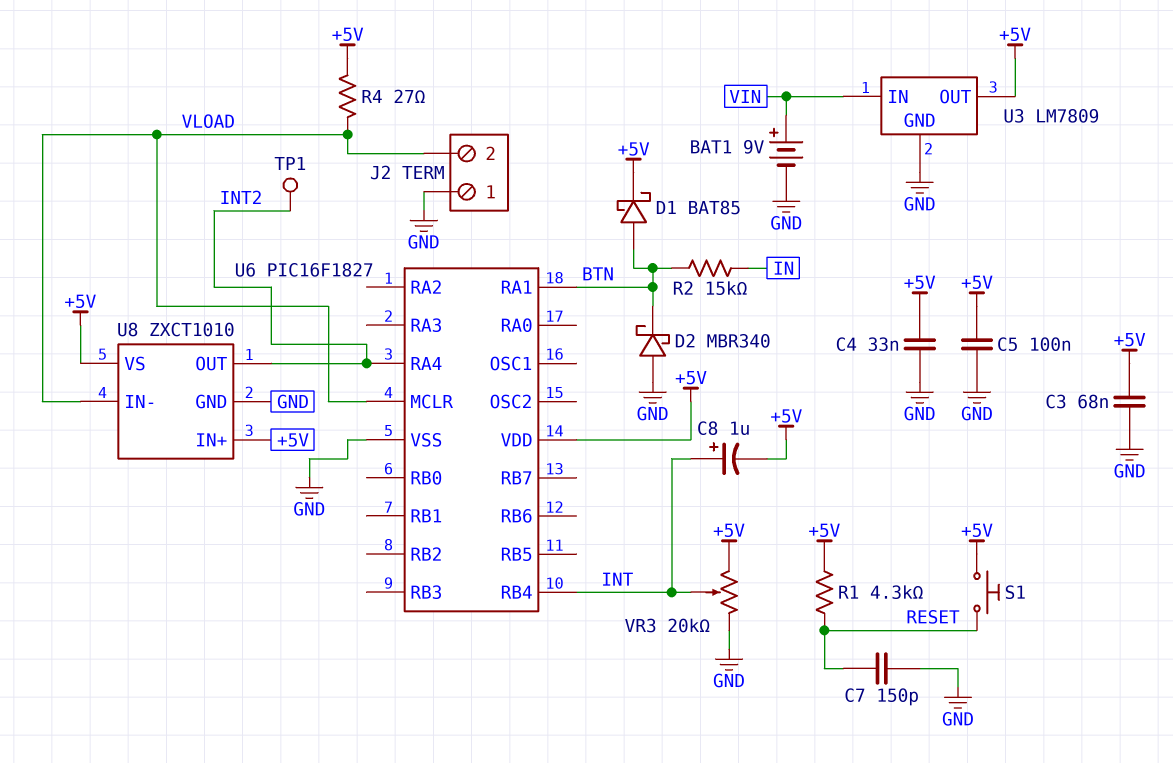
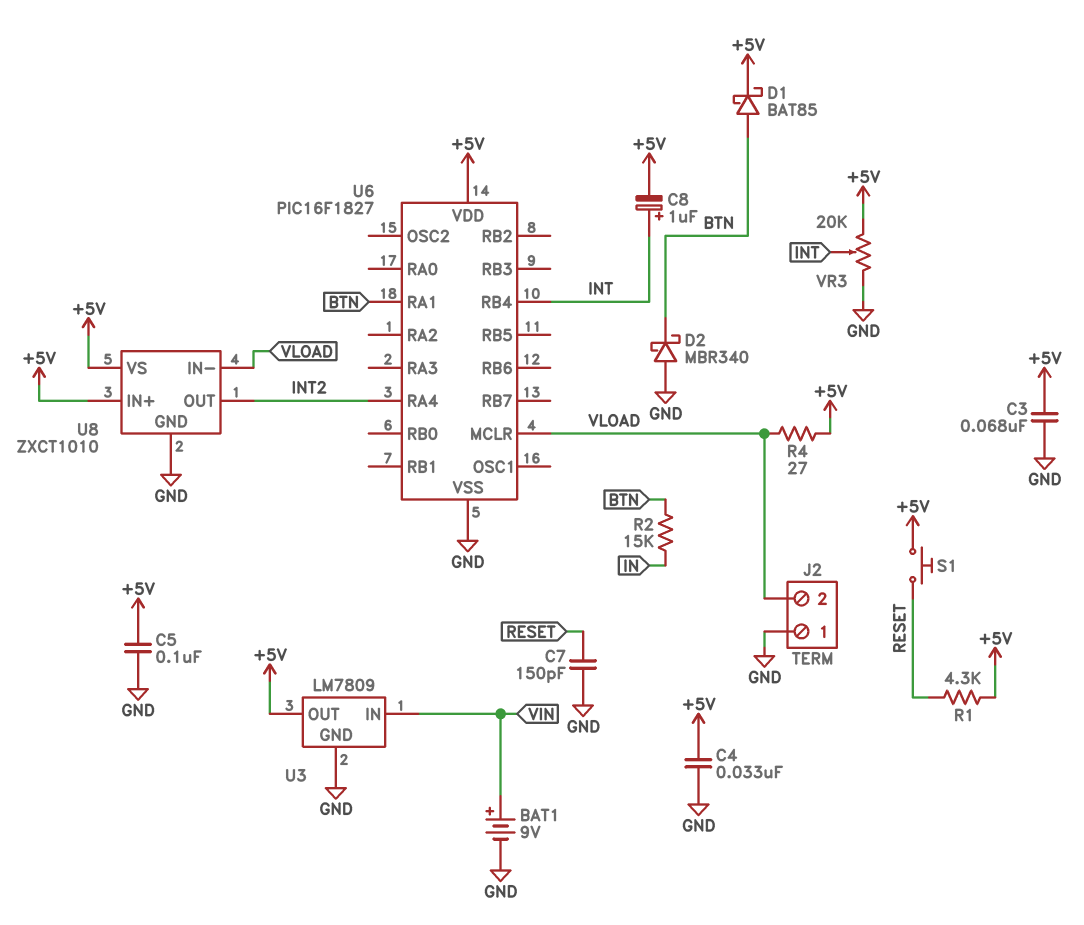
TP1: test point (INT2) -> none

